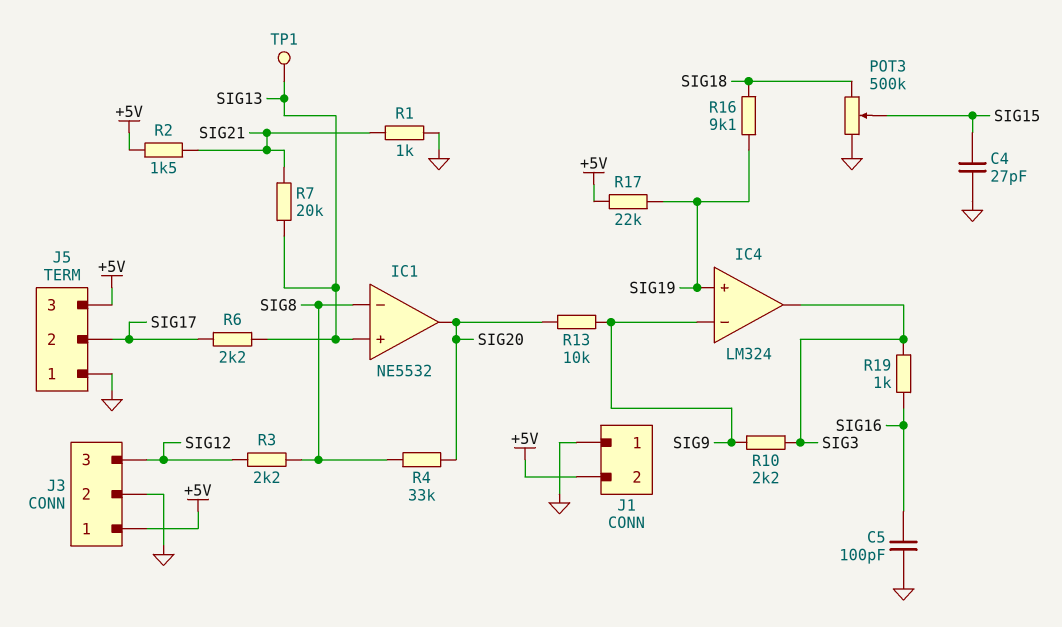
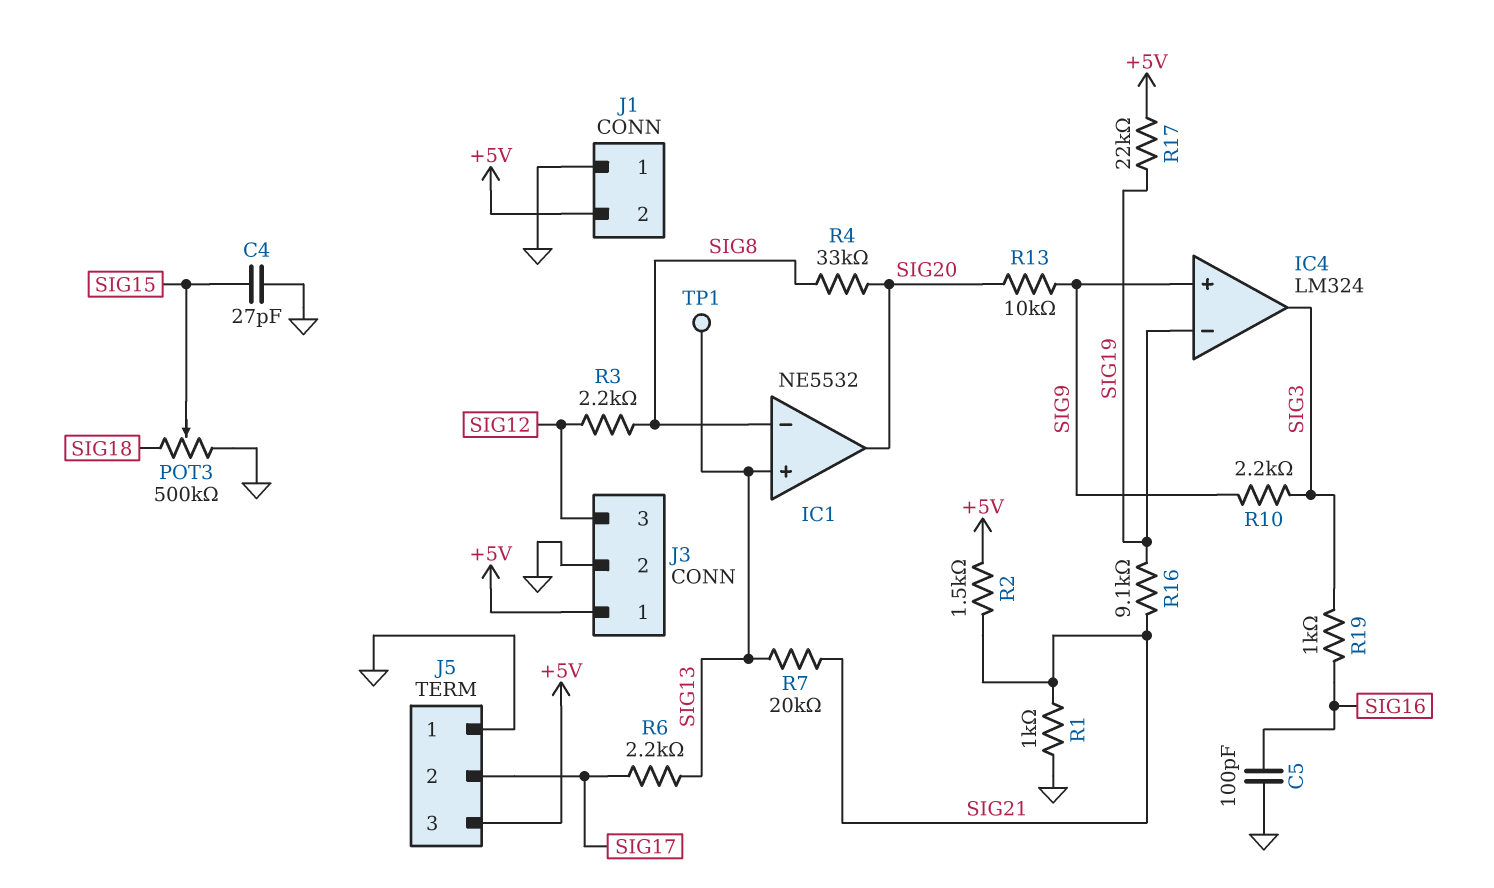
IC4 pin in+: SIG19 -> SIG9
IC4 pin in-: SIG9 -> SIG19
R16: 9.1k (SIG18, SIG19) -> 9.1k (SIG19, SIG21)

